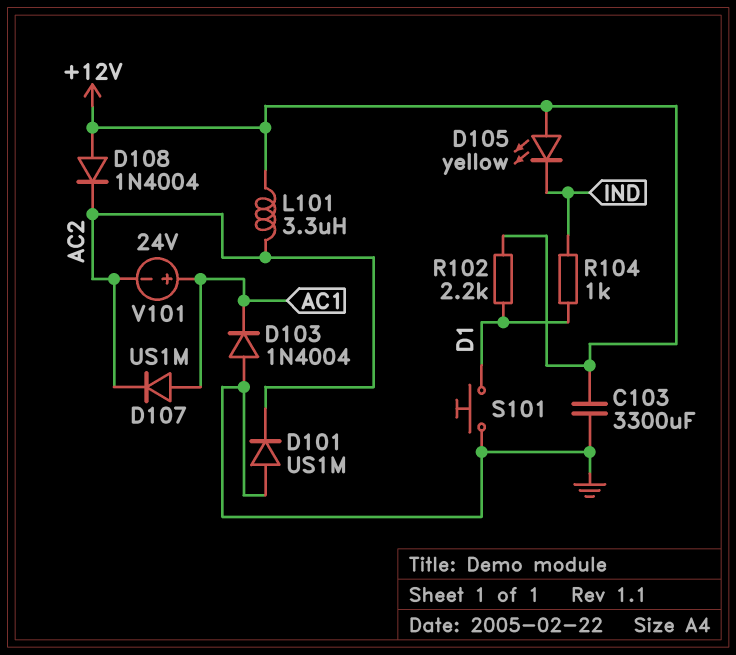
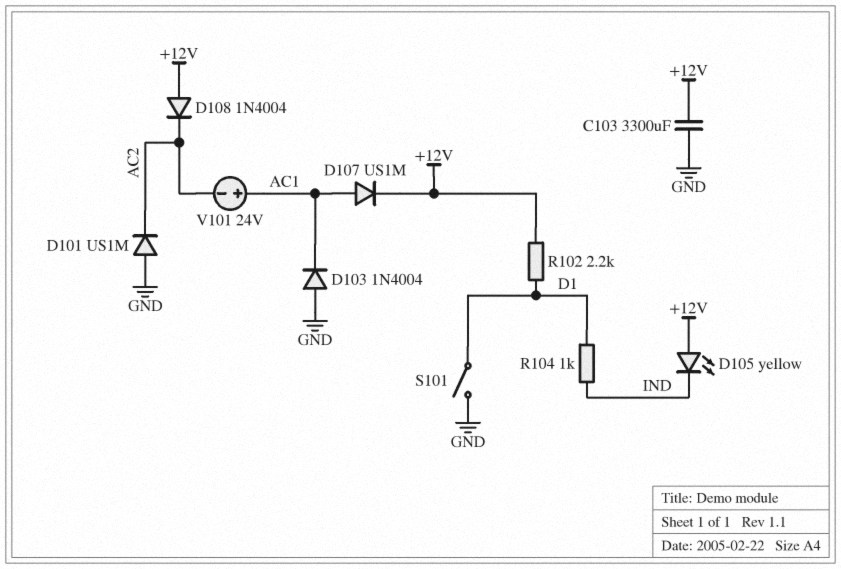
D107: diode US1M (A AC1, K AC2) -> diode US1M (A AC1, K +12V)
L101: 3.3uH (+12V, AC2) -> none
S101: button (D1, GND) -> switch (D1, GND)

